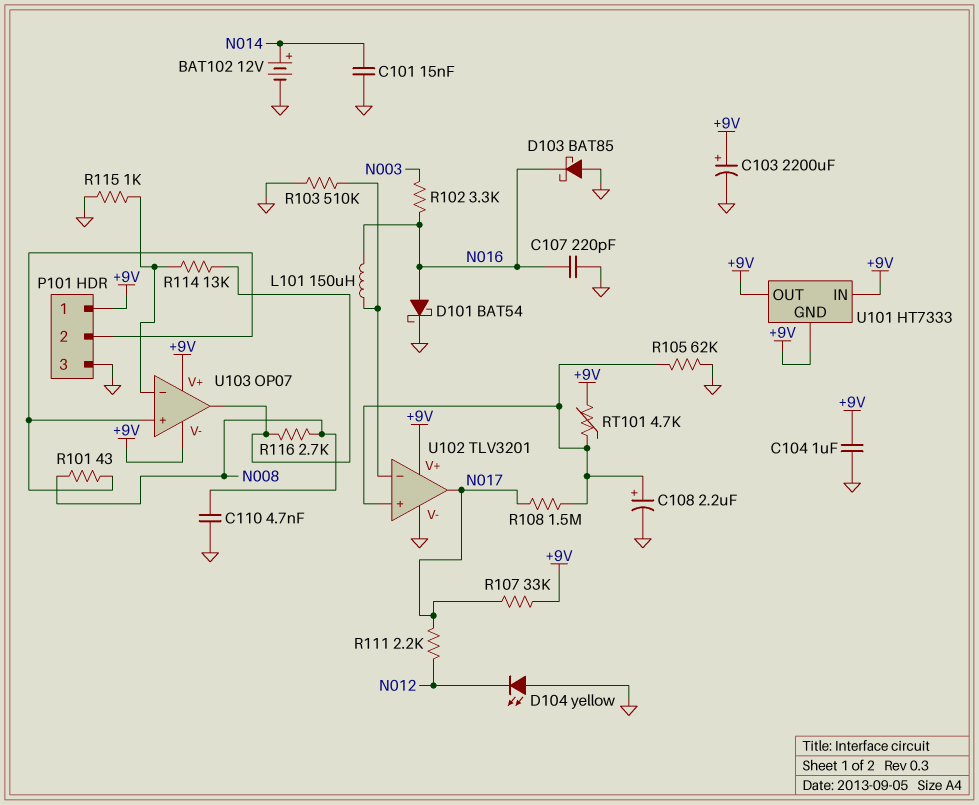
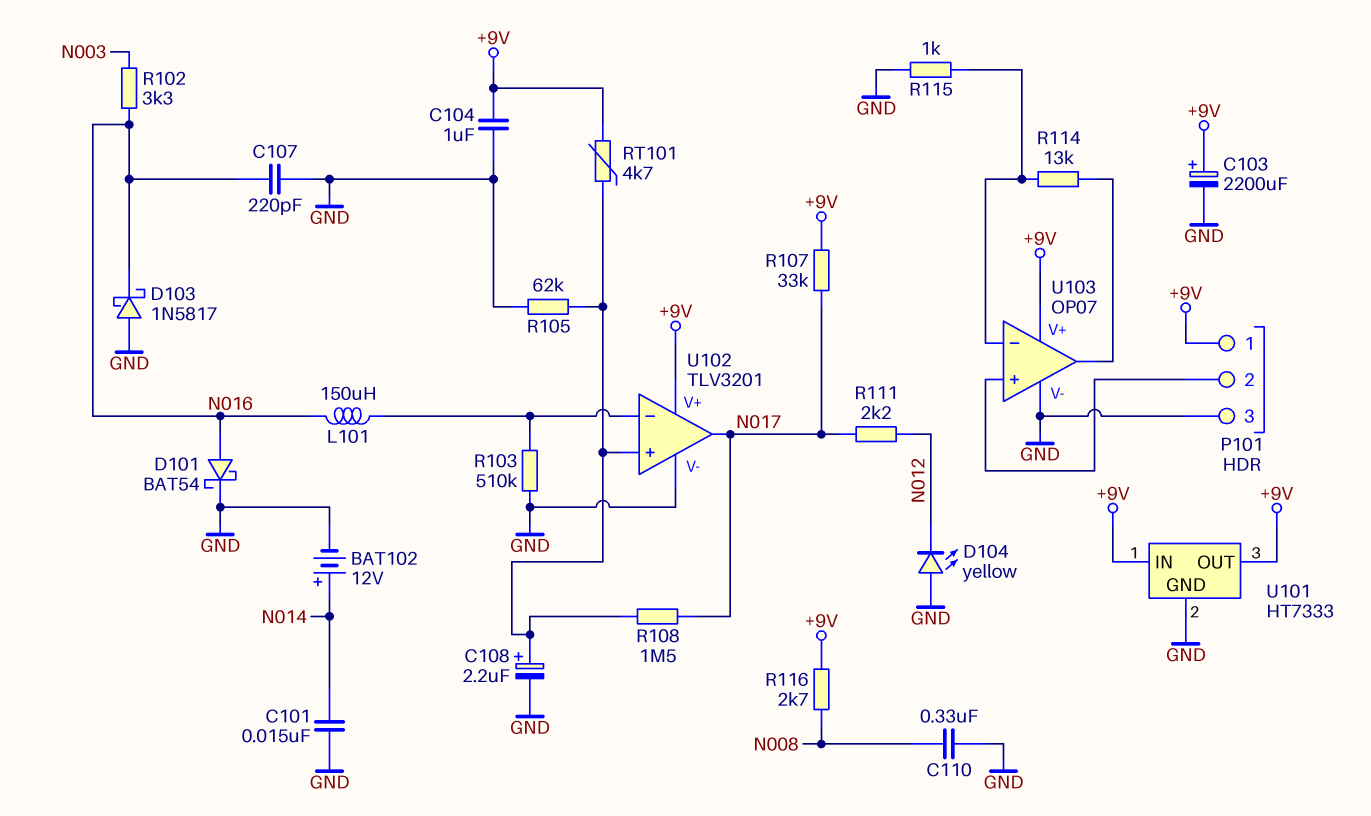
C110: 4.7nF (GND, N008) -> 330nF (GND, N008)
D103: schottky BAT85 (A GND, K N016) -> schottky 1N5817 (A GND, K N016)
R101: 43 (N008, P101/2) -> none
R116: 2.7k (N008, U103/out) -> 2.7k (+9V, N008)
U101 pin GND: +9V -> GND
U103 pin V-: +9V -> GND

